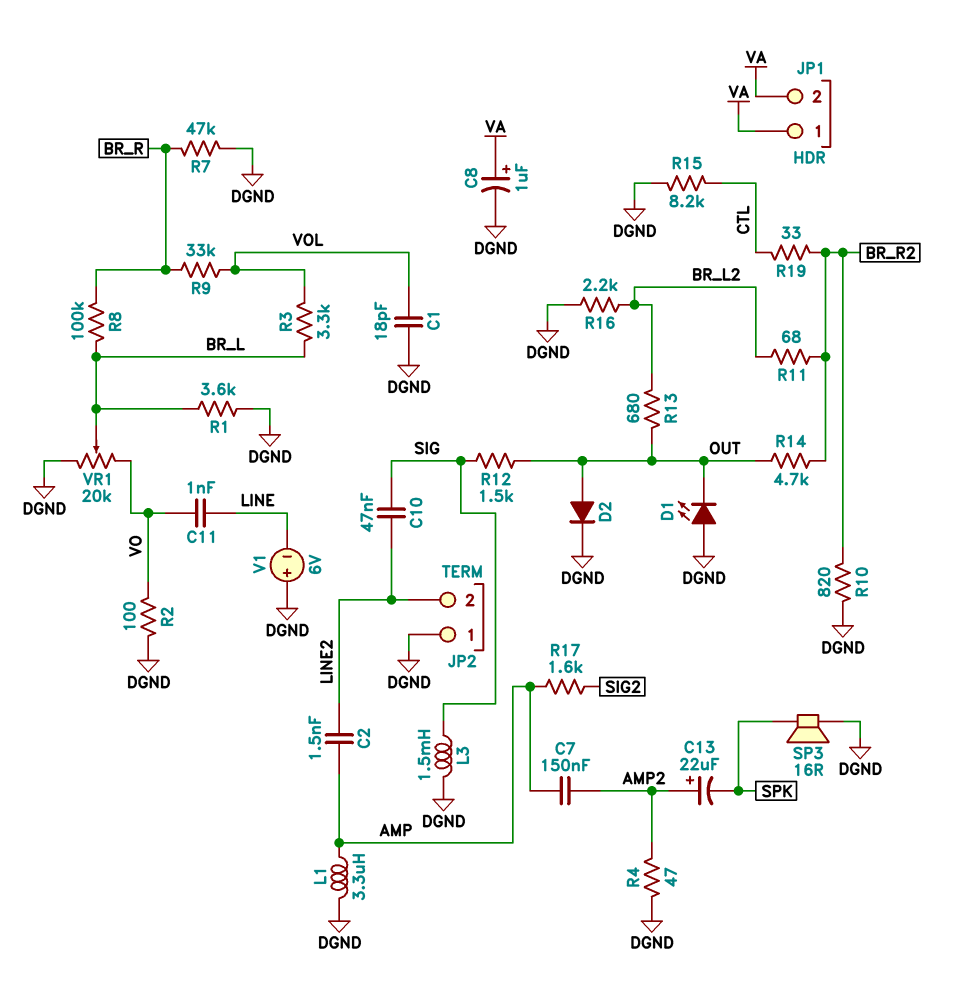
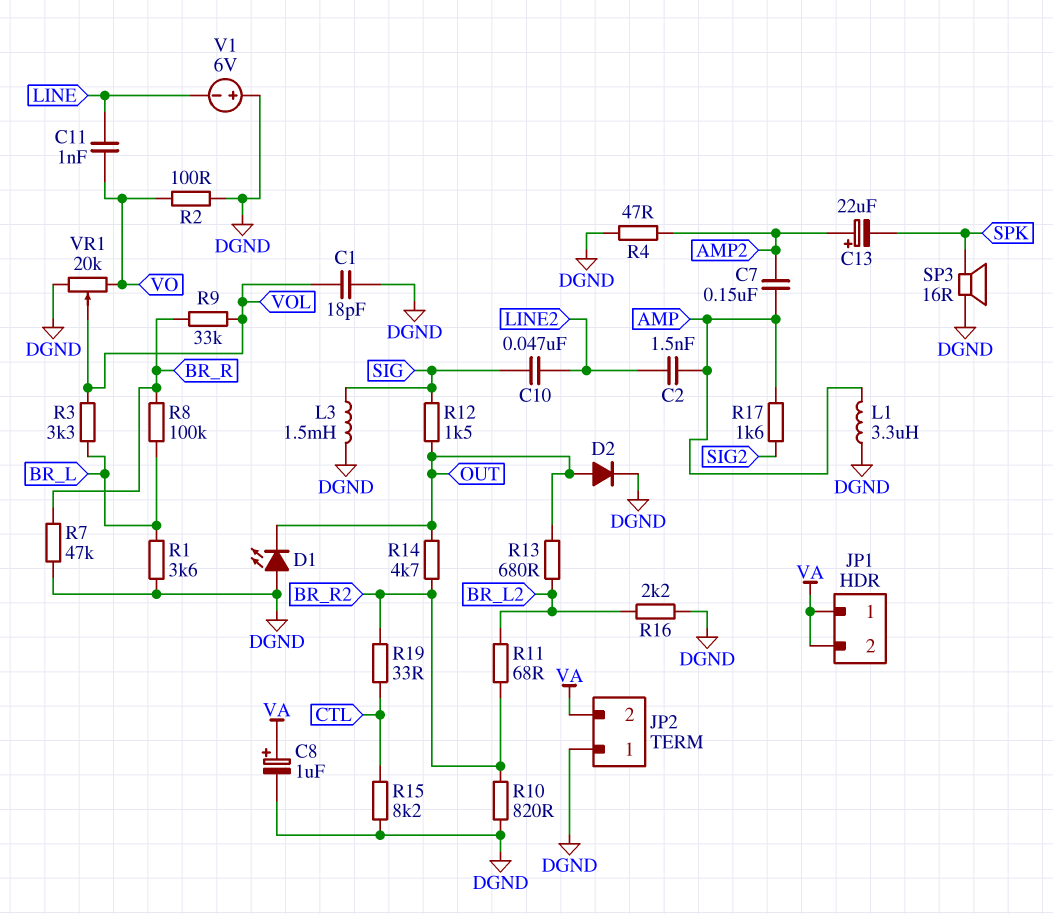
JP2 pin 2: LINE2 -> VA
VR1: 20k (DGND, VO, wiper BR_L) -> 20k (DGND, VO, wiper VOL)

